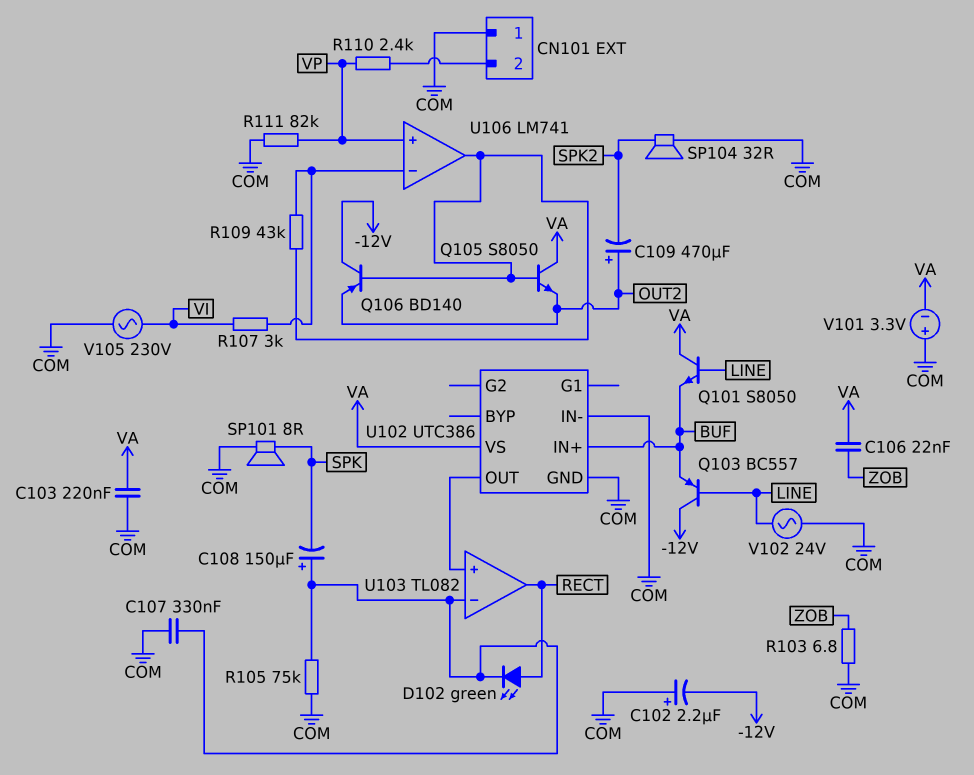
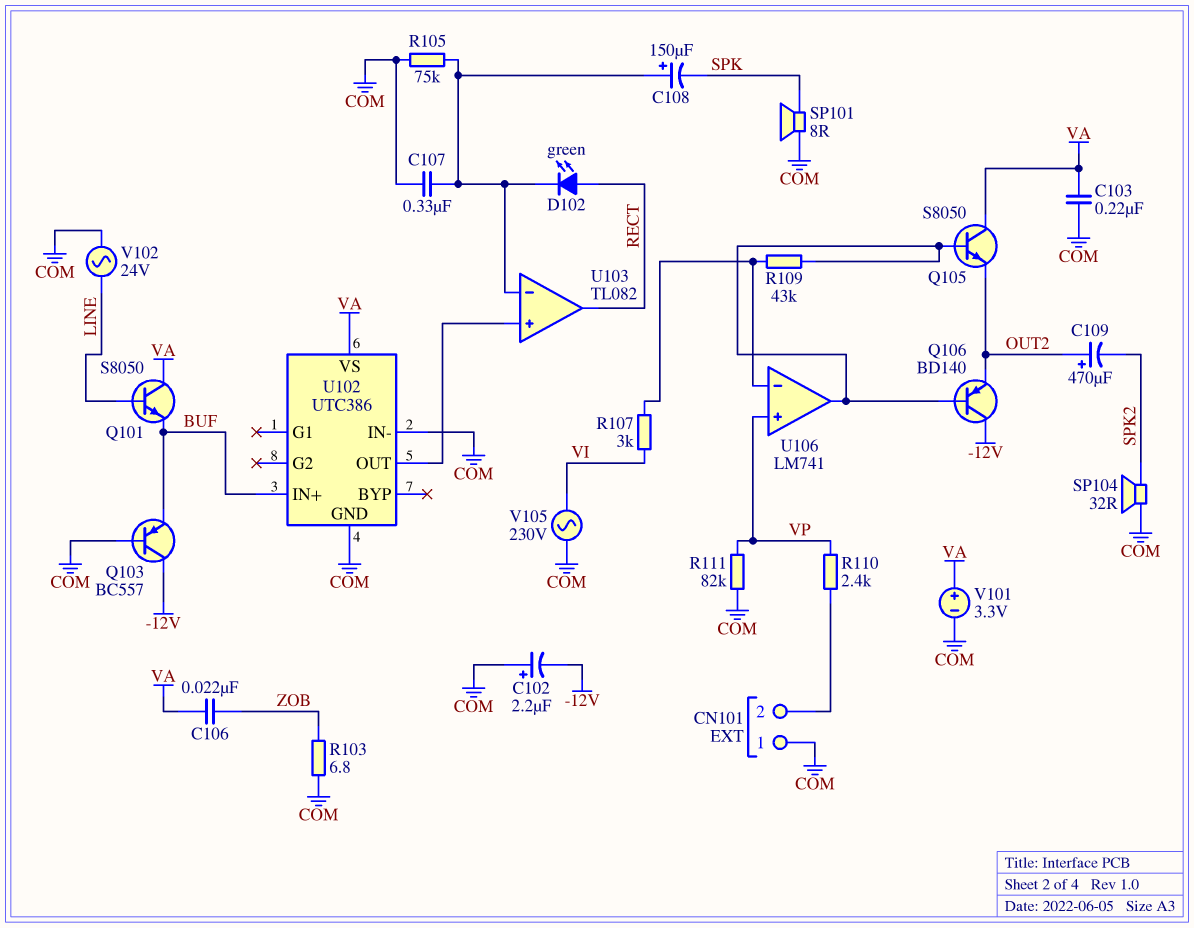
Q103: PNP BC557 (B LINE, C -12V, E BUF) -> PNP BC557 (B COM, C -12V, E BUF)
V101: 3.3V (plus COM, minus VA) -> 3.3V (plus VA, minus COM)

